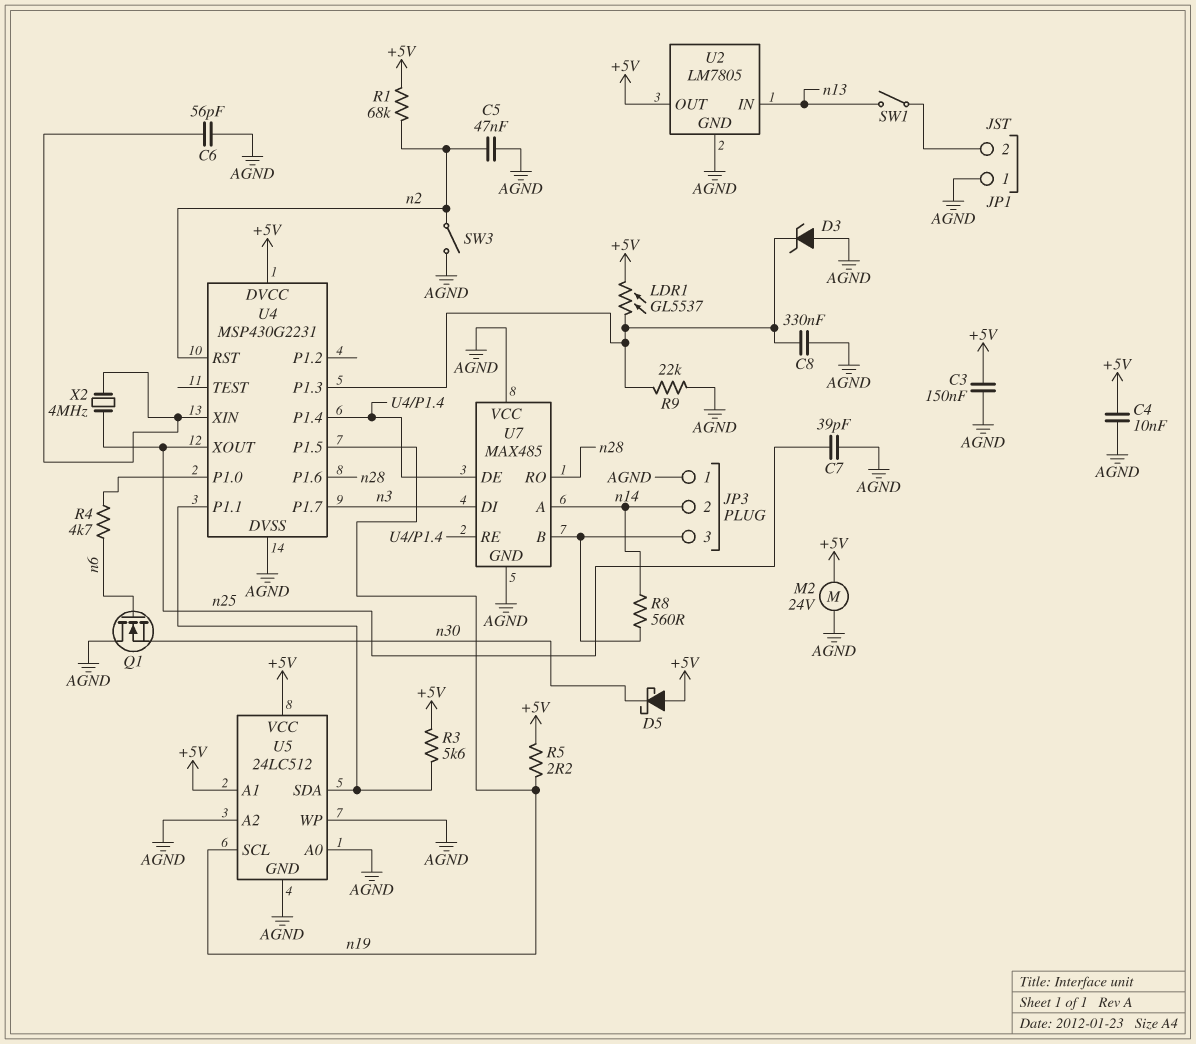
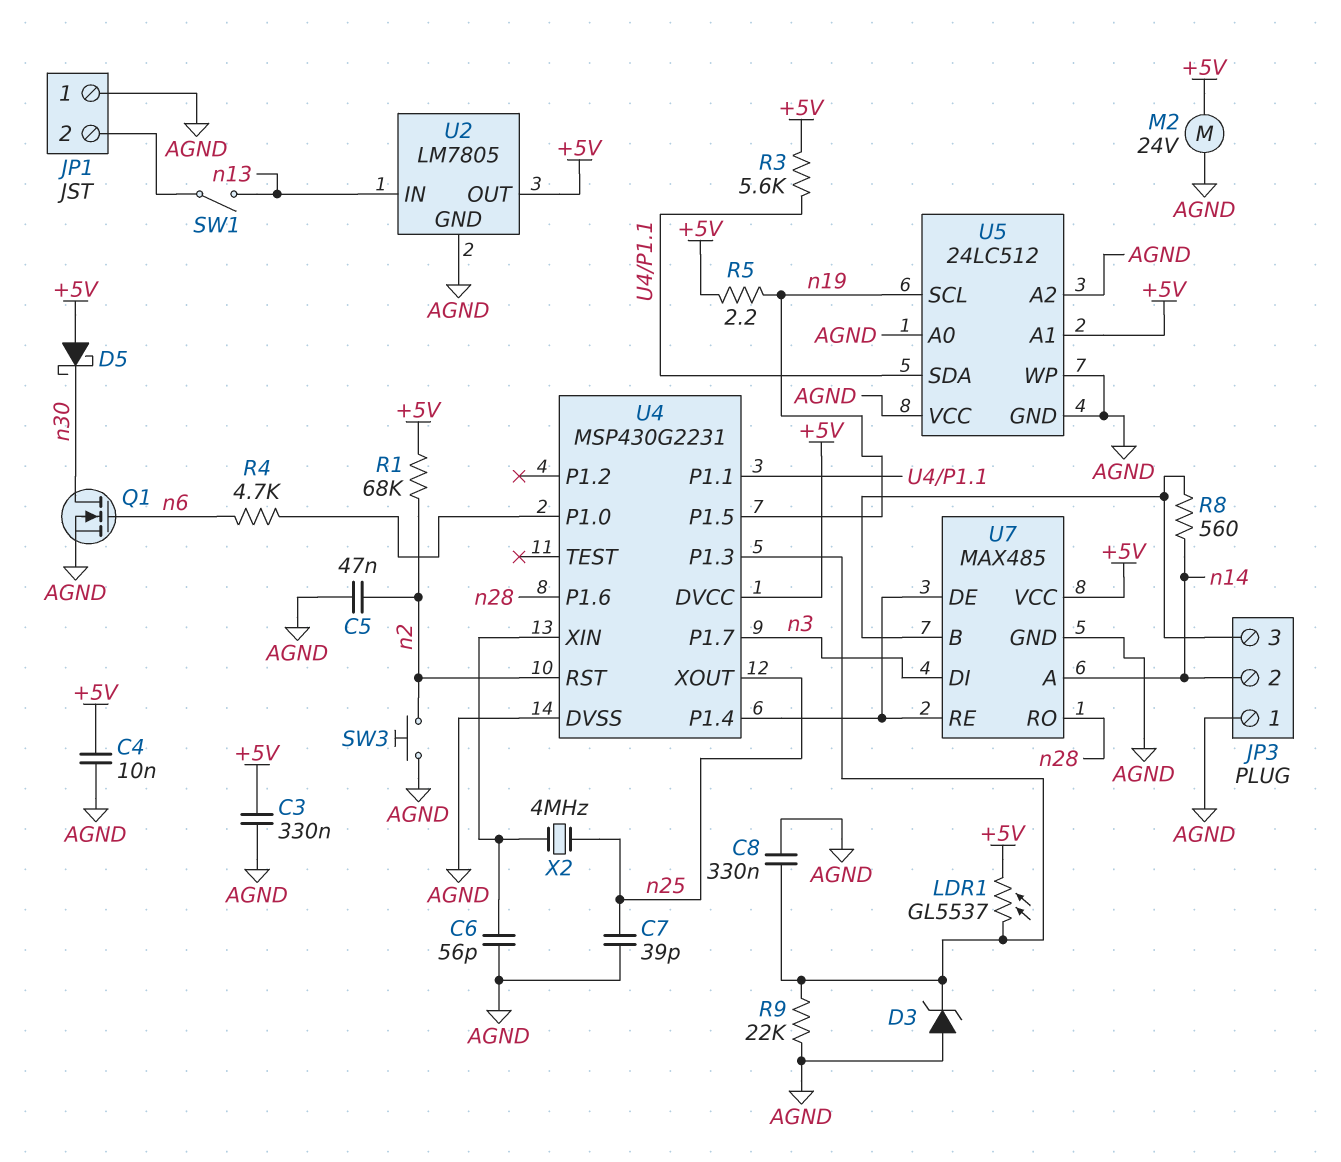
C3: 150nF (+5V, AGND) -> 330nF (+5V, AGND)
Q1: NMOS (G n6, D AGND, S n30) -> NMOS (G n6, D n30, S AGND)
SW3: switch (AGND, n2) -> button (AGND, n2)
U5 pin VCC: +5V -> AGND
U7 pin VCC: AGND -> +5V

